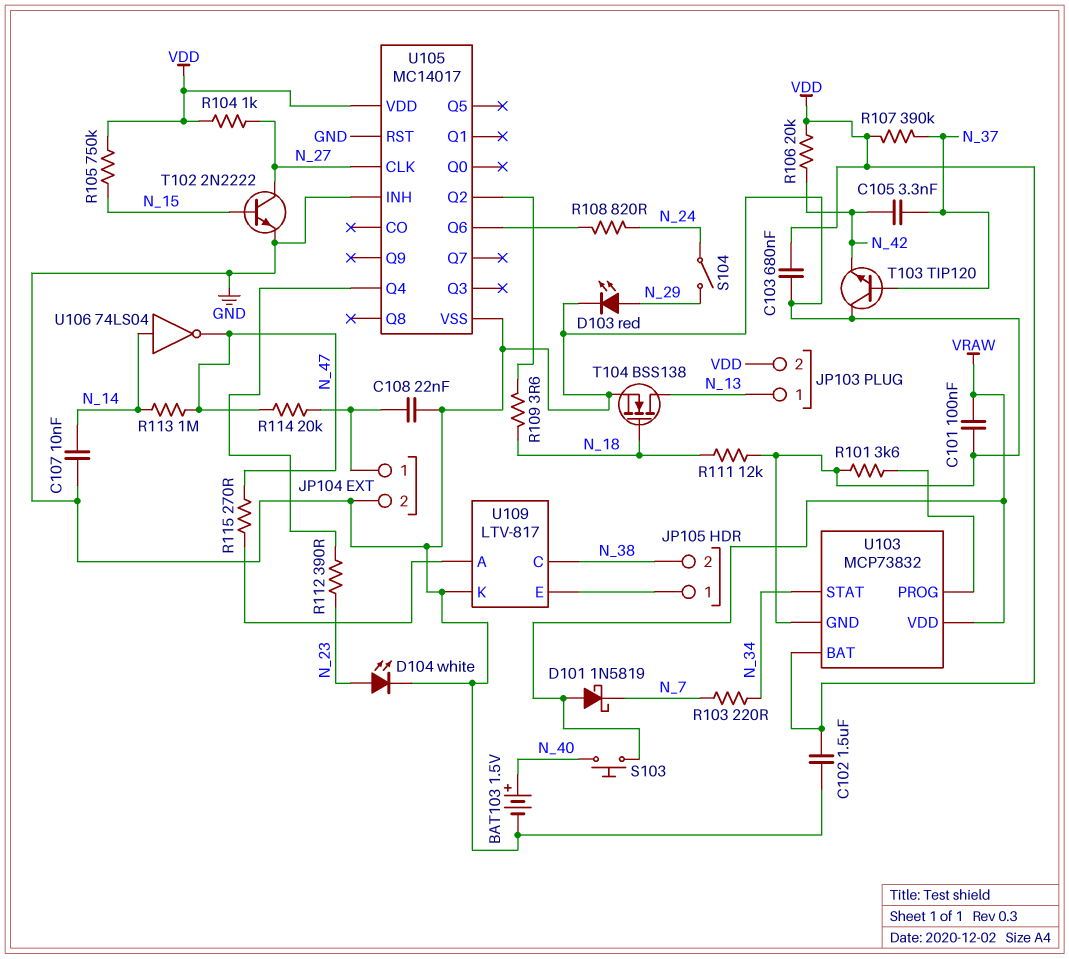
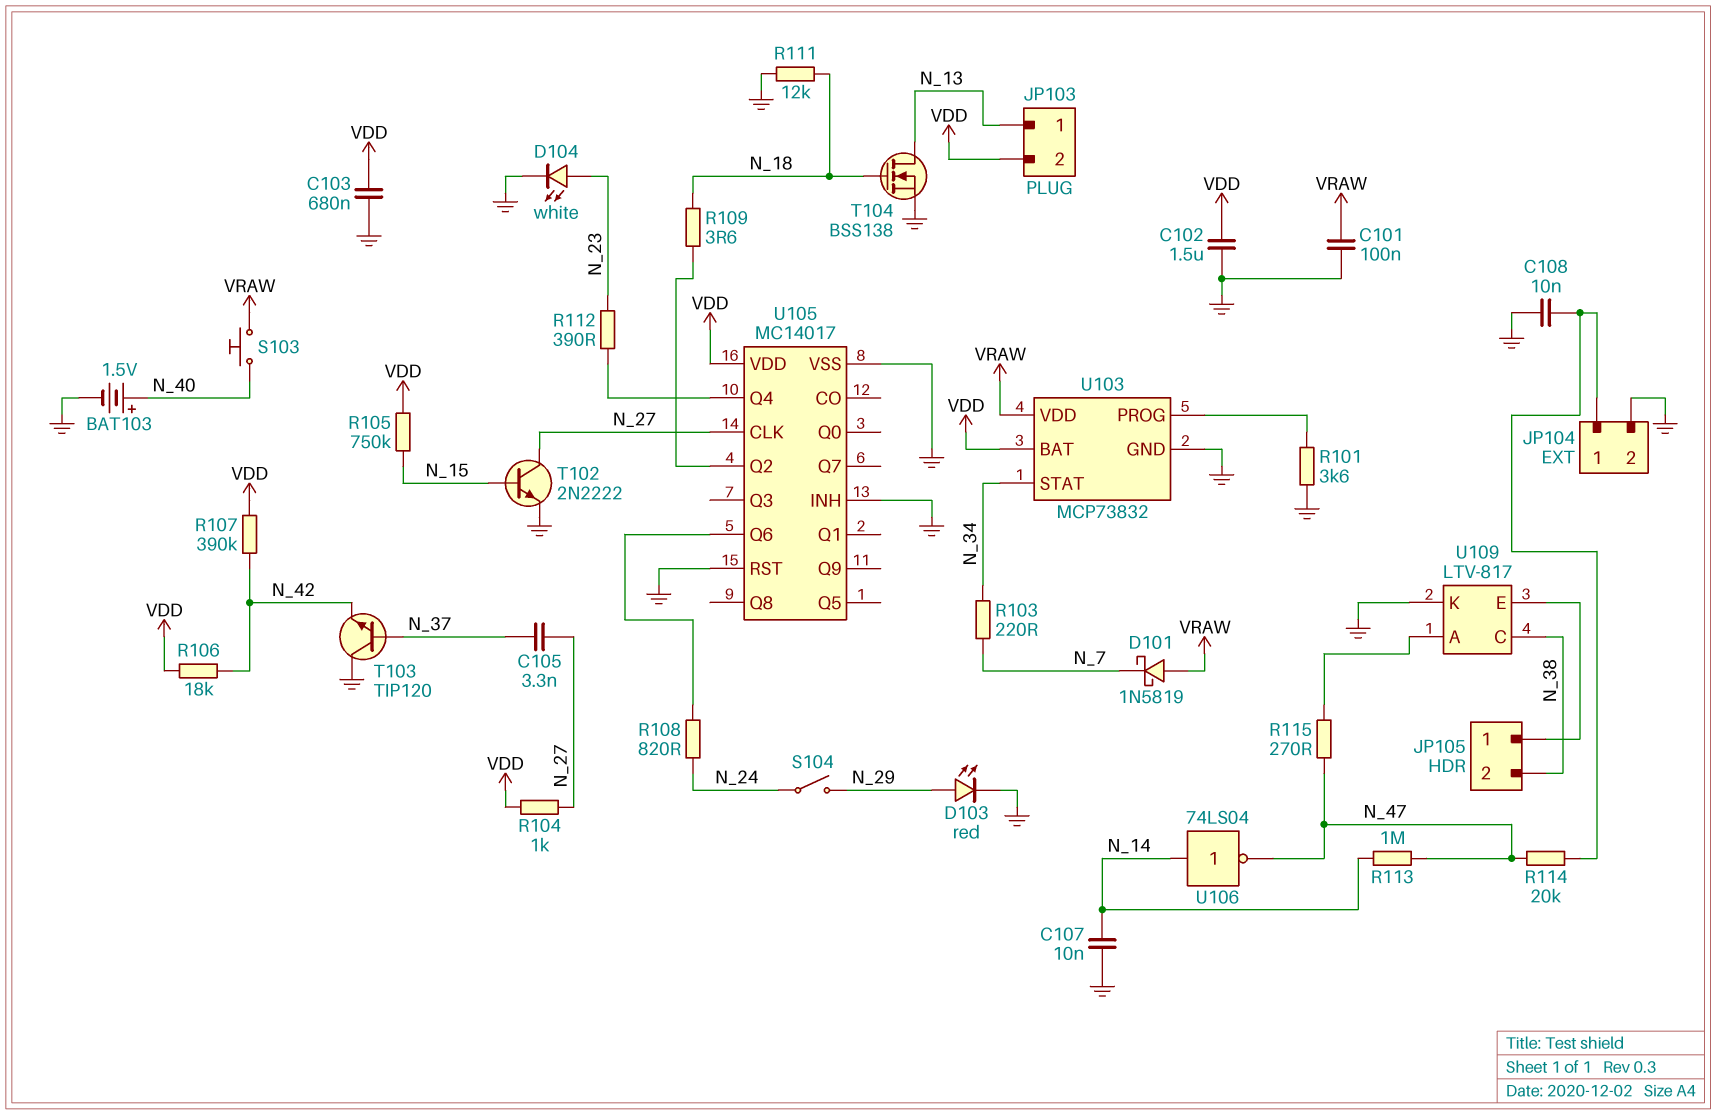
C105: 3.3nF (N_37, N_42) -> 3.3nF (N_27, N_37)
C108: 22nF (GND, JP104/1) -> 10nF (GND, JP104/1)
R106: 20k (N_42, VDD) -> 18k (N_42, VDD)
R107: 390k (N_37, VDD) -> 390k (N_42, VDD)

